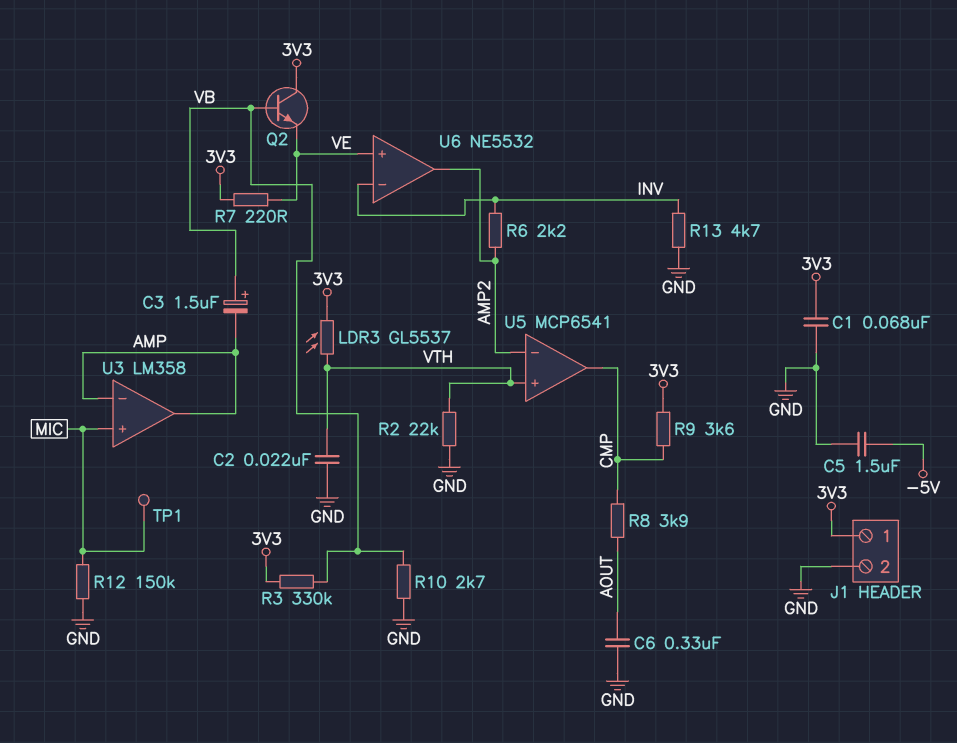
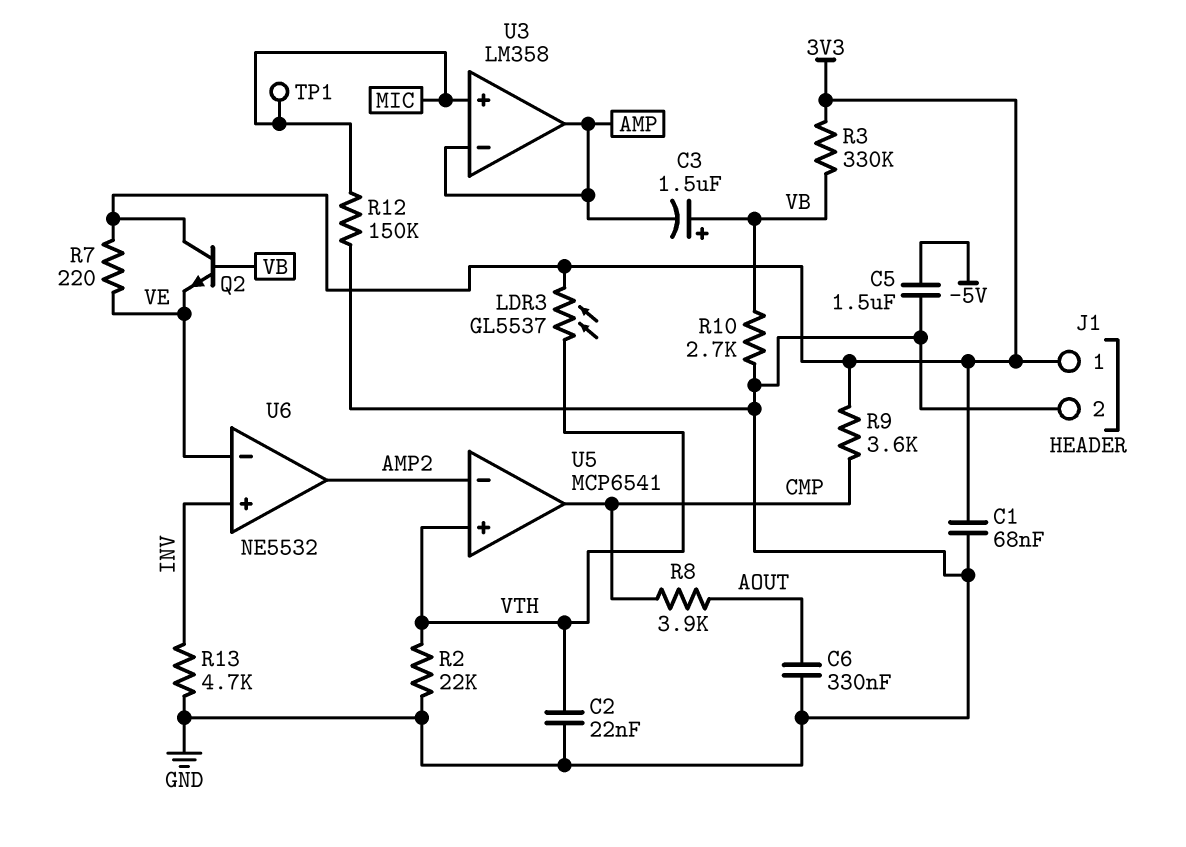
R6: 2.2k (AMP2, INV) -> none
U6 pin in+: VE -> INV
U6 pin in-: INV -> VE

